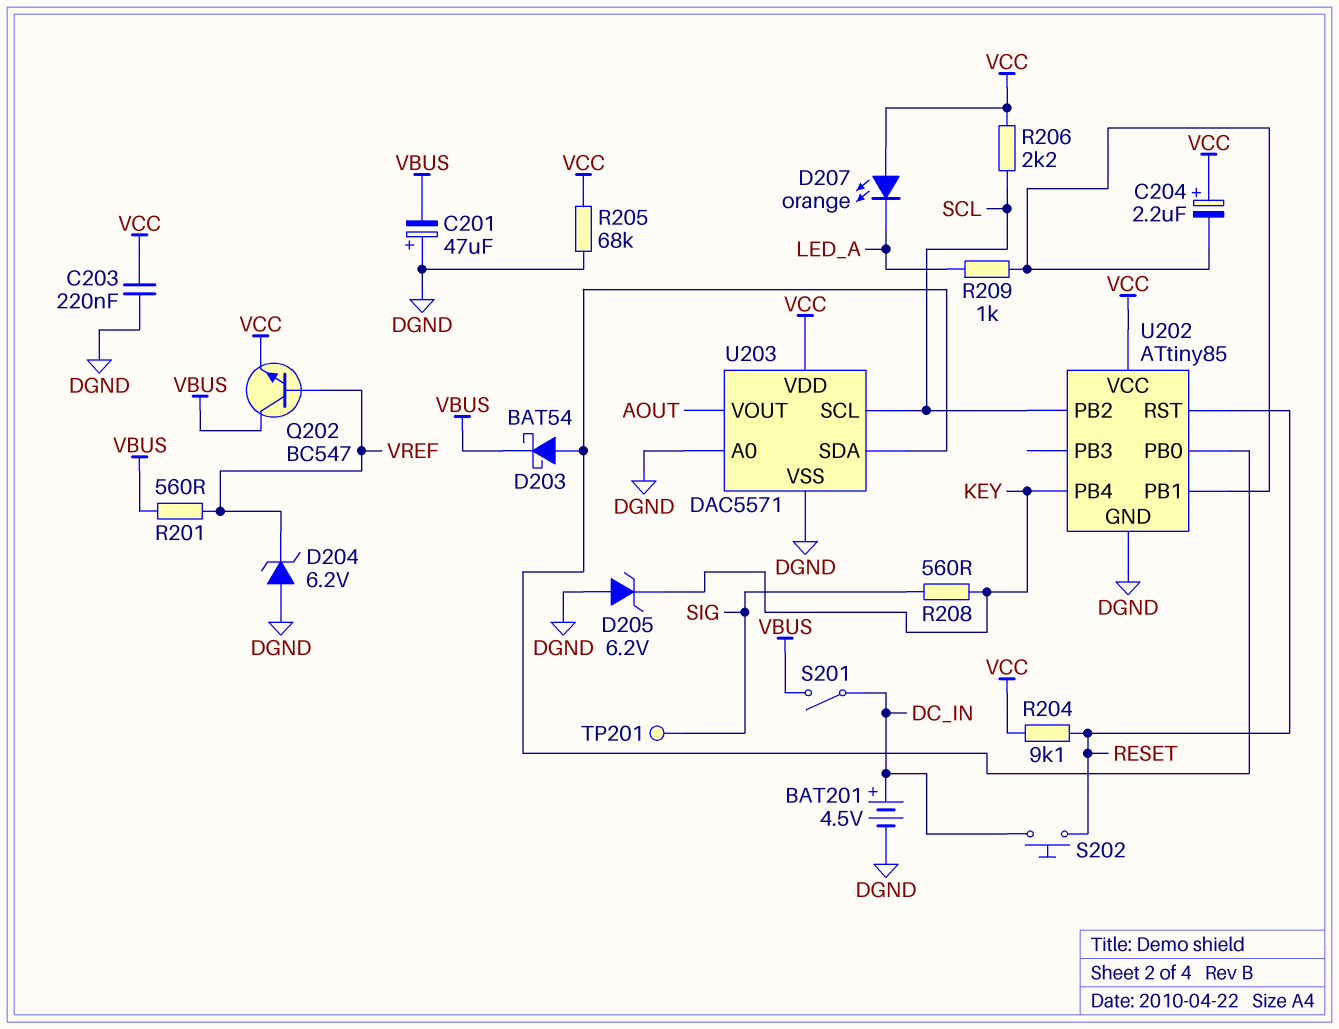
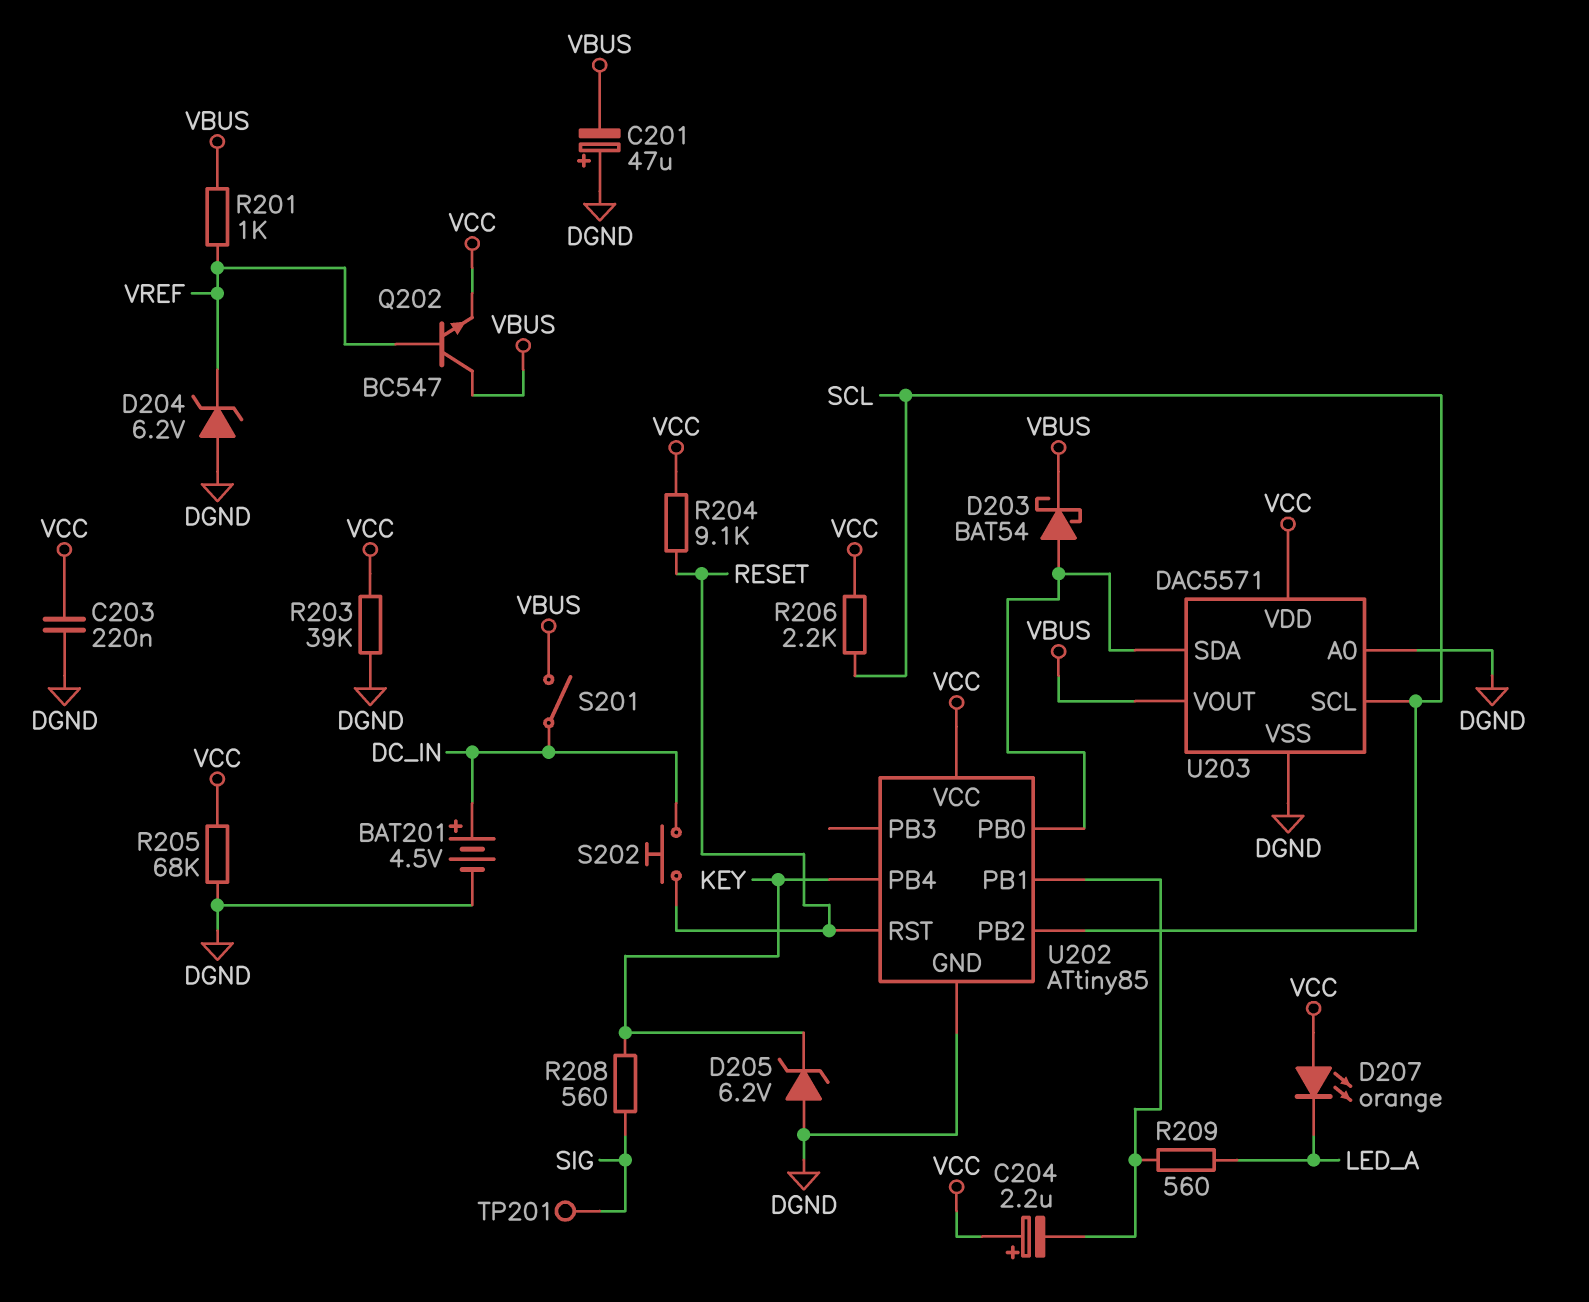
R201: 560 (VBUS, VREF) -> 1k (VBUS, VREF)
R203: none -> 39k (DGND, VCC)
R209: 1k (LED_A, U202/PB1) -> 560 (LED_A, U202/PB1)
U203 pin VOUT: AOUT -> VBUS

